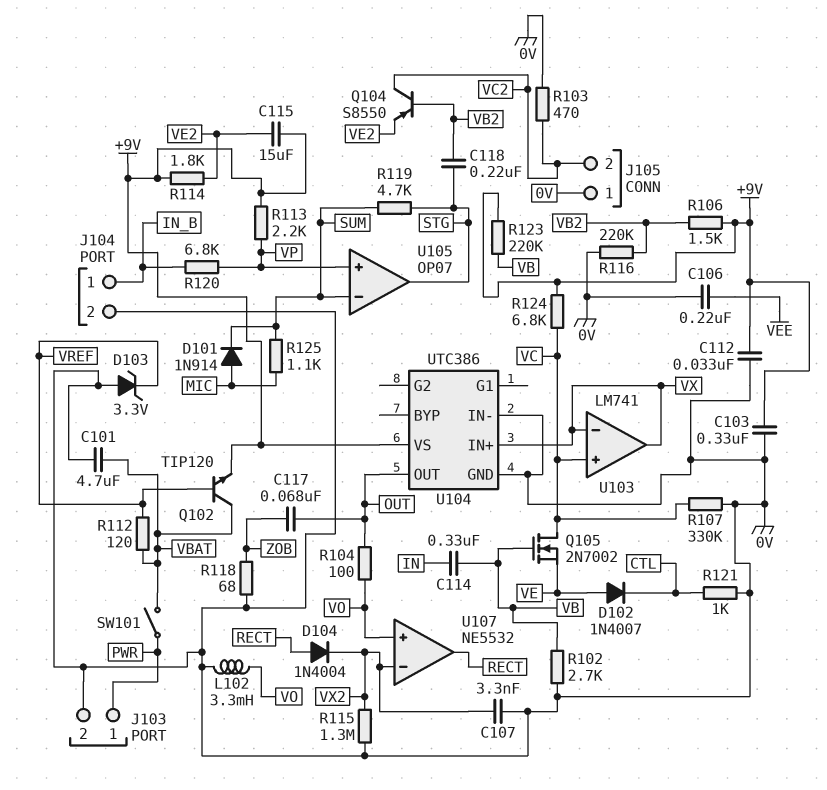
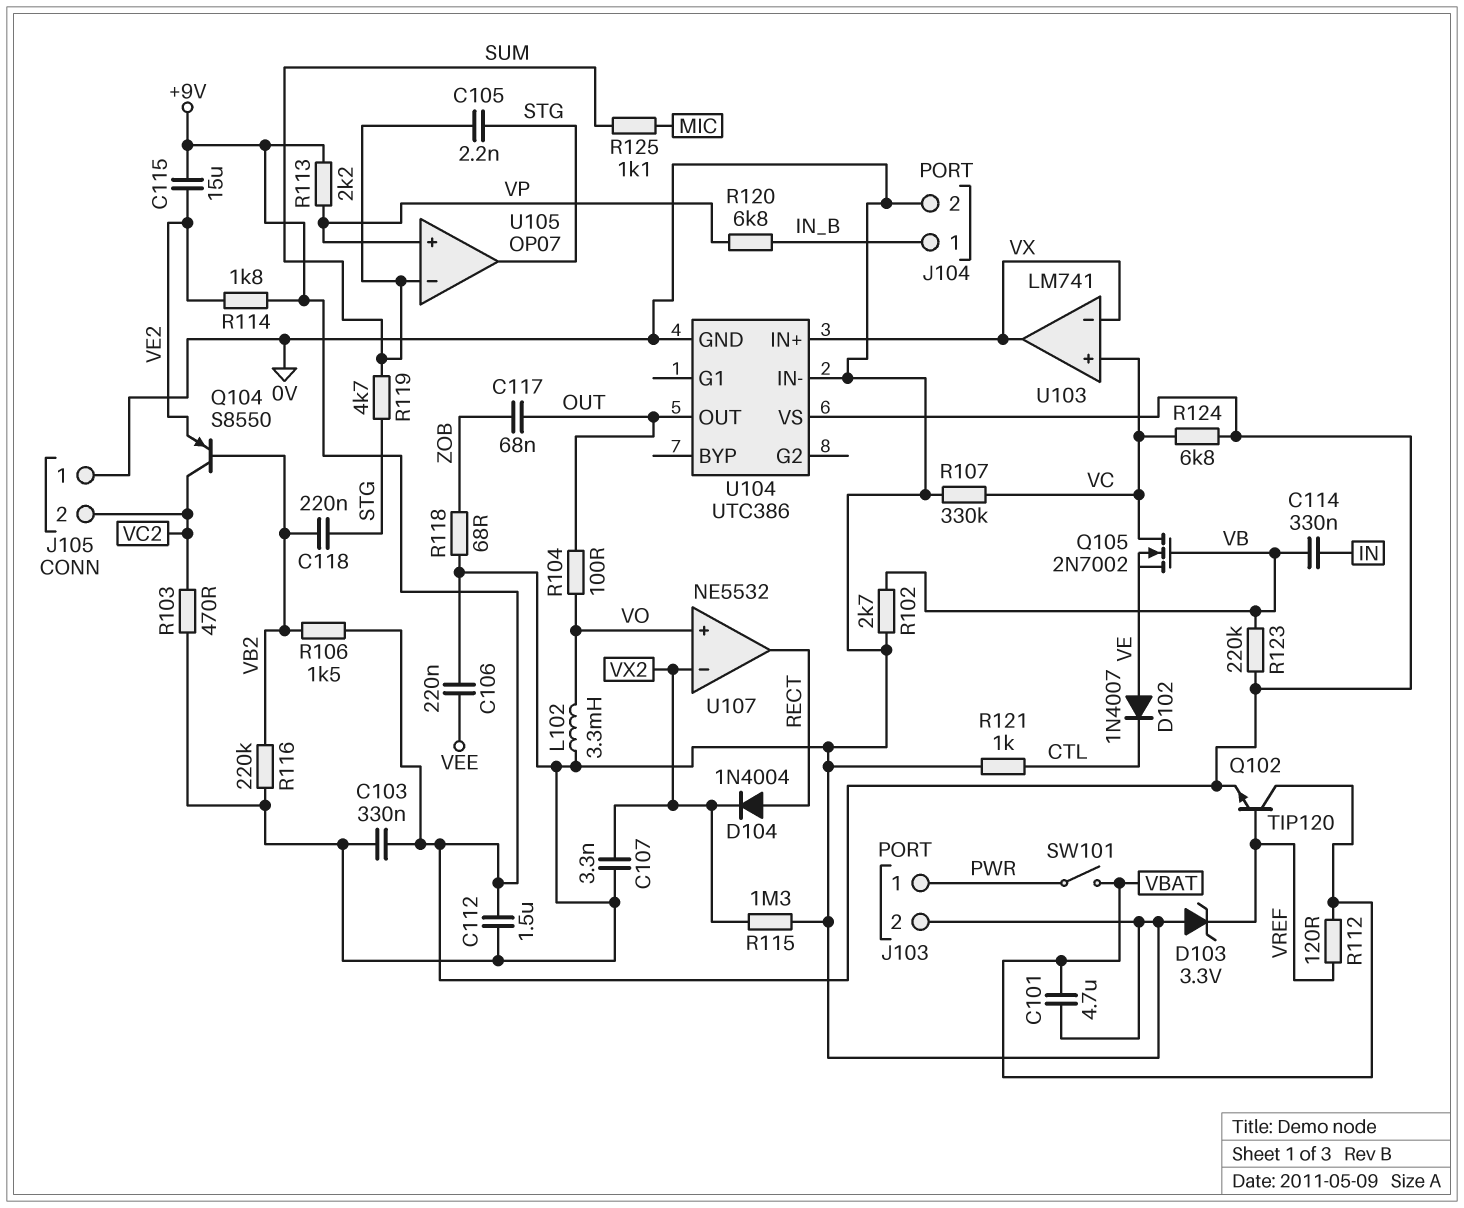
C105: none -> 2.2nF (STG, SUM)
C112: 33nF (+9V, 0V) -> 1.5uF (+9V, 0V)
D101: diode 1N914 (A MIC, K SUM) -> none

